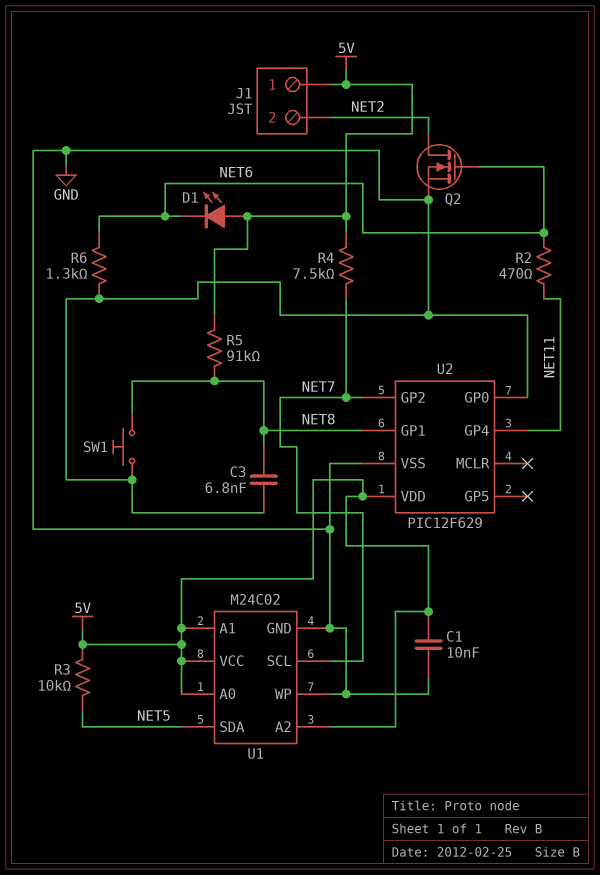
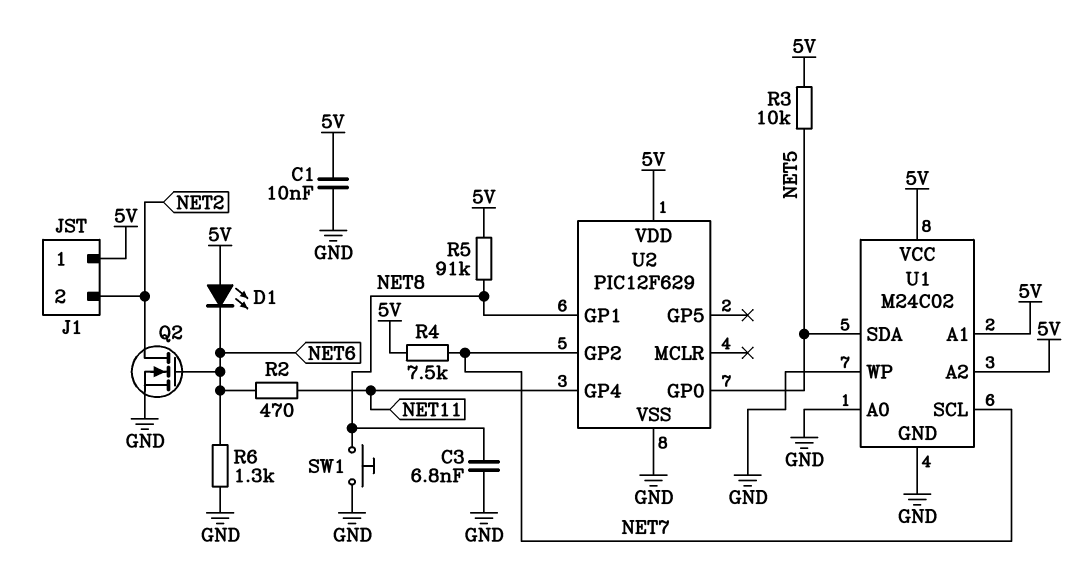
U1 pin A0: 5V -> GND
U2 pin GP0: GND -> NET5

